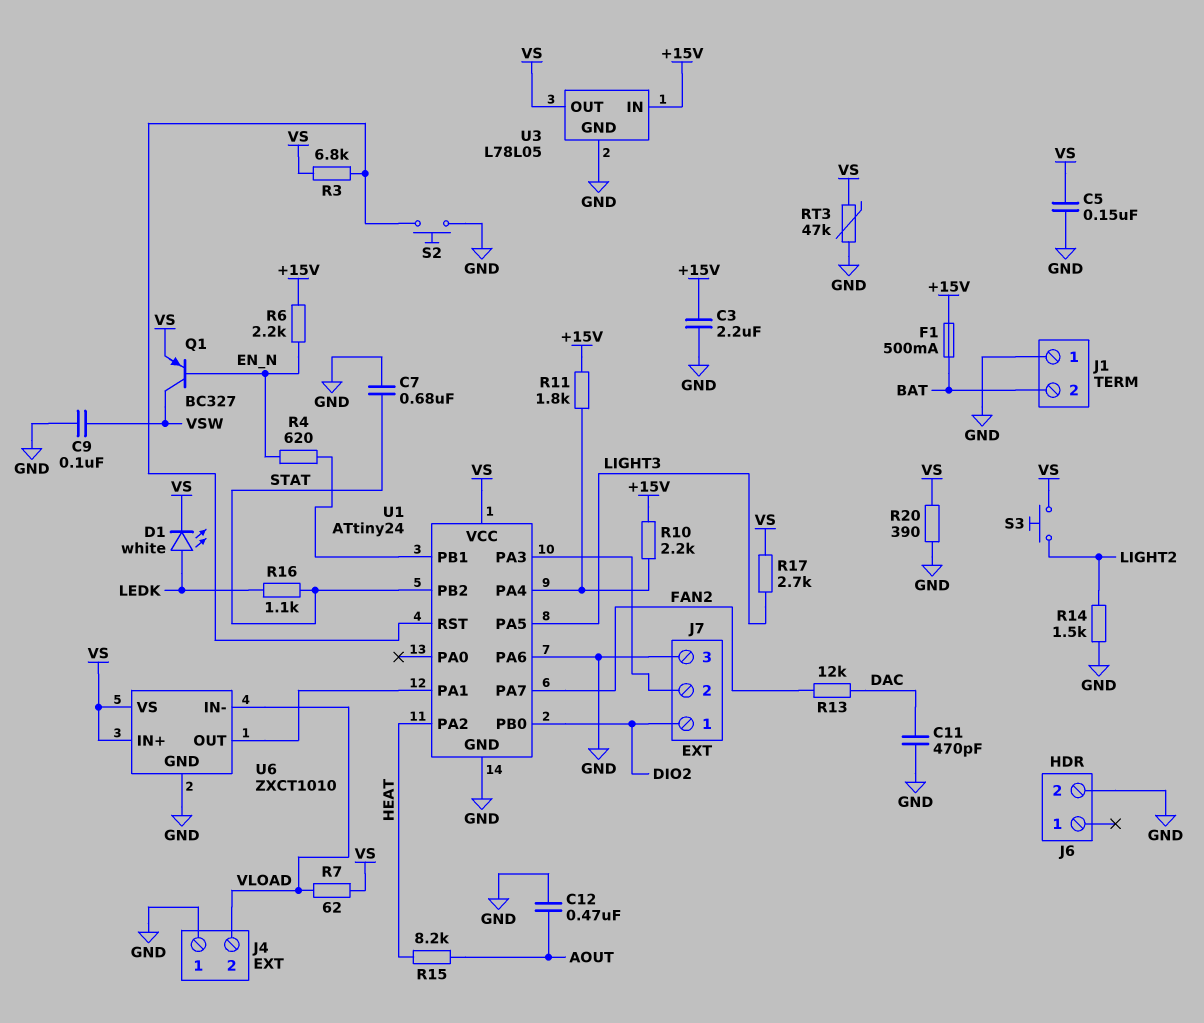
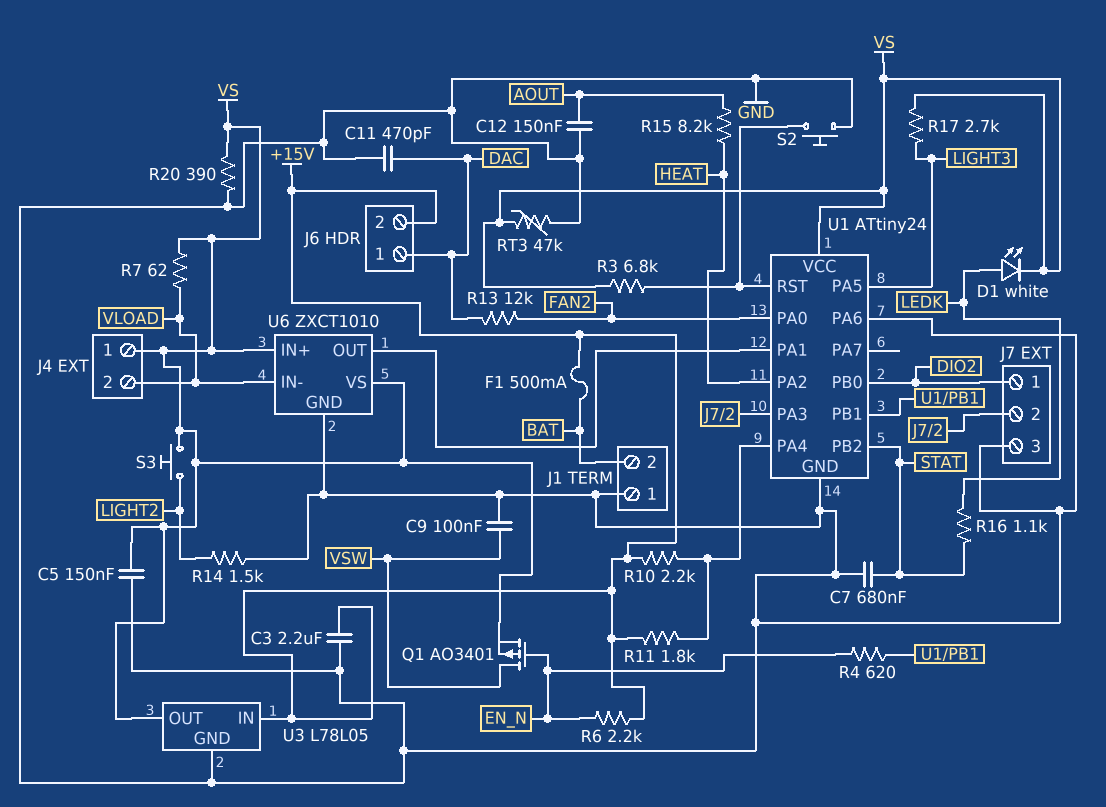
C12: 470nF (AOUT, GND) -> 150nF (AOUT, GND)
J4 pin 1: GND -> VS
J6 pin 1: none -> DAC
J6 pin 2: GND -> +15V
Q1: PNP BC327 (B EN_N, C VSW, E VS) -> PMOS AO3401 (G EN_N, D VSW, S VS)
U1 pin PA0: none -> FAN2
U1 pin PA7: FAN2 -> none

